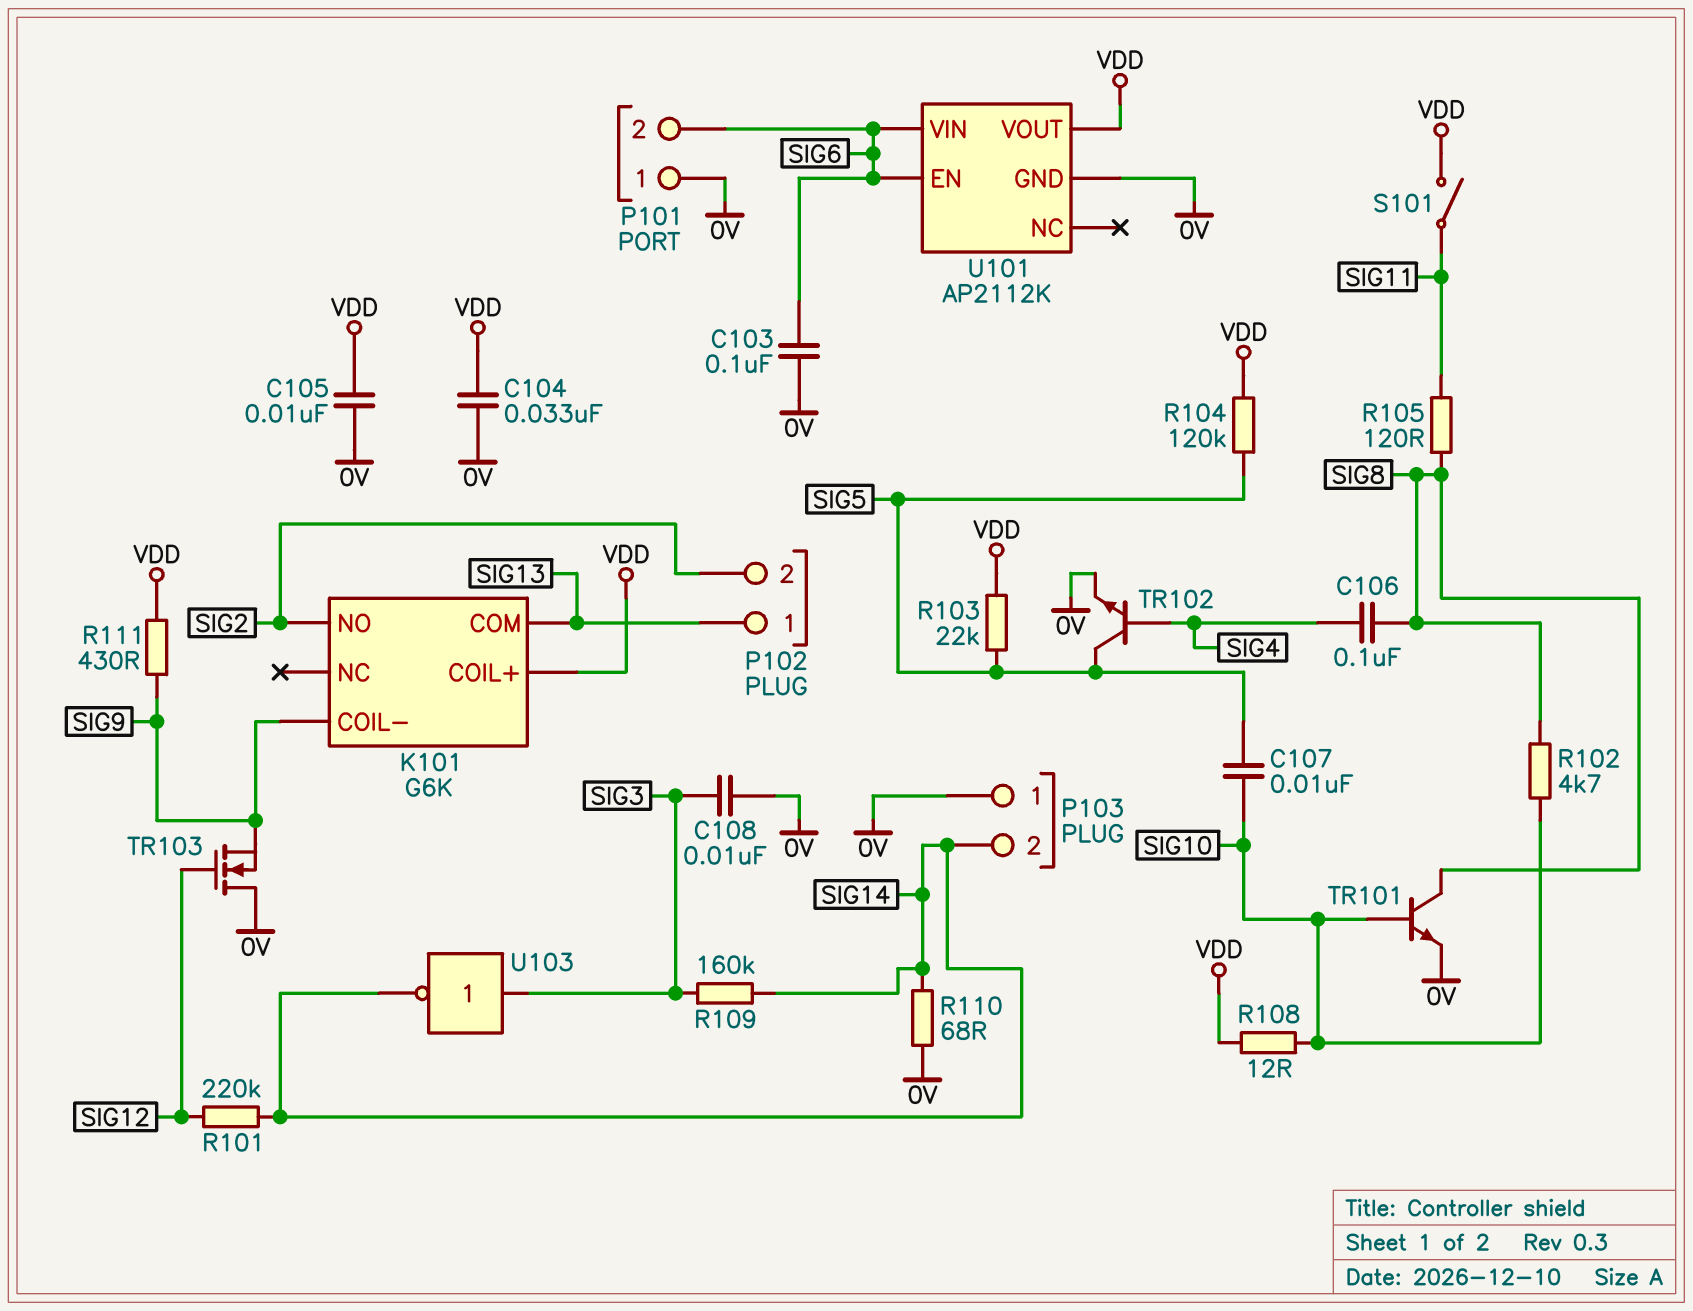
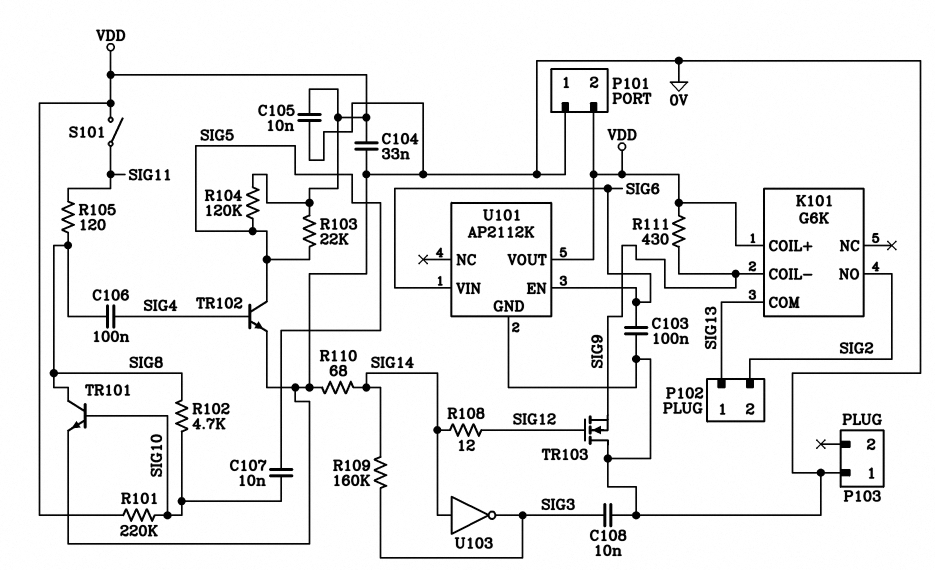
P101 pin 2: SIG6 -> VDD
P103 pin 2: SIG14 -> none
R101: 220k (SIG12, SIG14) -> 220k (SIG10, VDD)
R108: 12 (SIG10, VDD) -> 12 (SIG12, SIG14)
U103: NOT (in SIG3, out SIG14) -> NOT (in SIG14, out SIG3)

